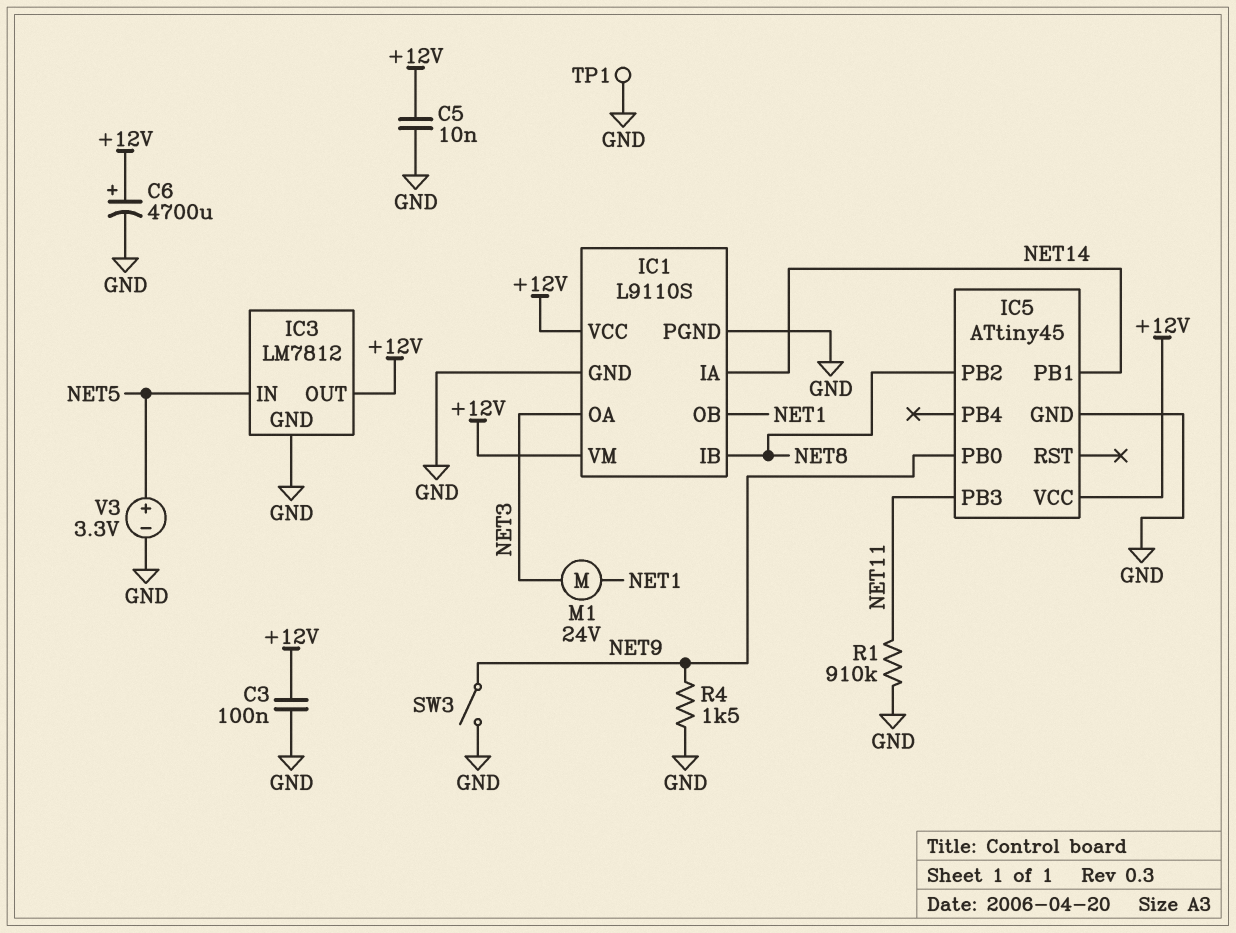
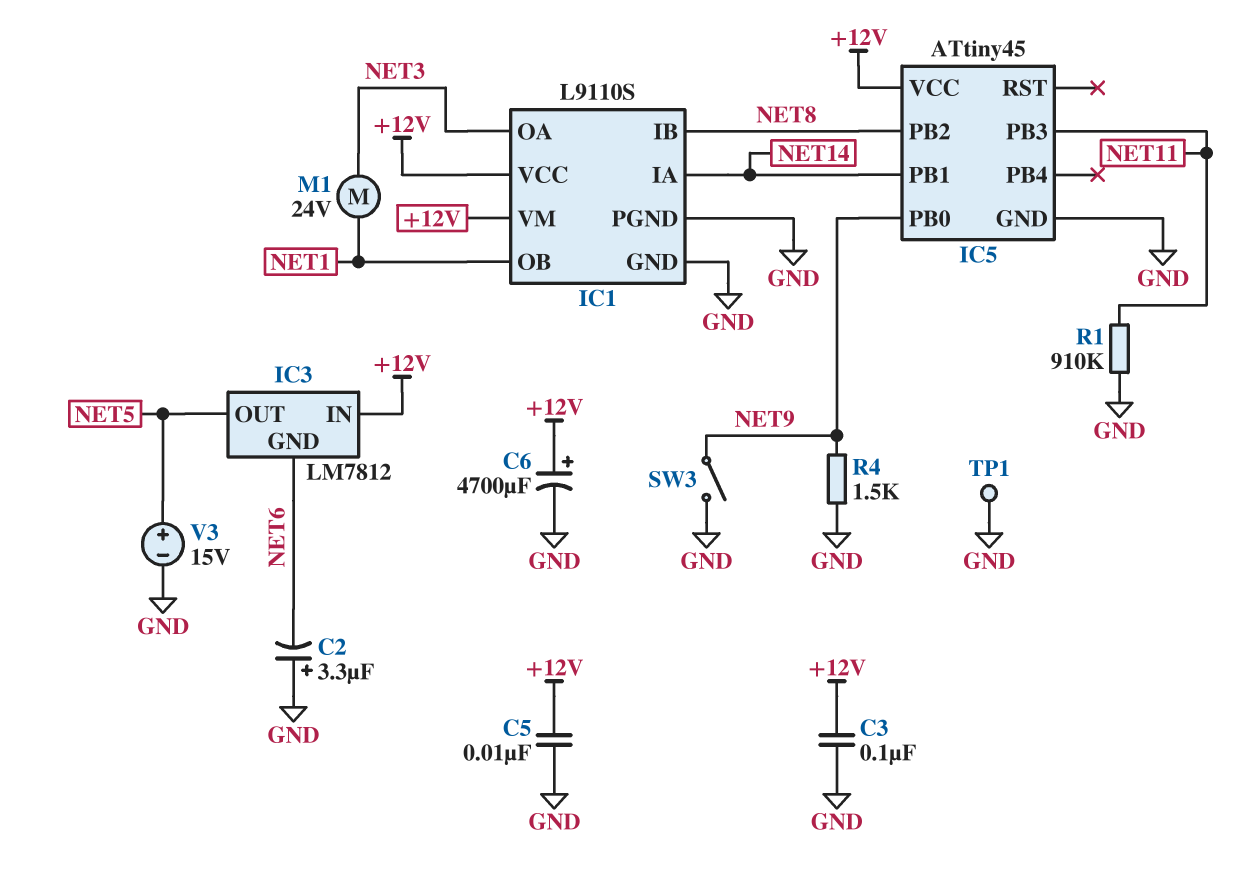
C2: none -> 3.3uF (plus GND, minus NET6)
IC3 pin GND: GND -> NET6
IC3 pin IN: NET5 -> +12V
IC3 pin OUT: +12V -> NET5
V3: 3.3V (plus NET5, minus GND) -> 15V (plus NET5, minus GND)

